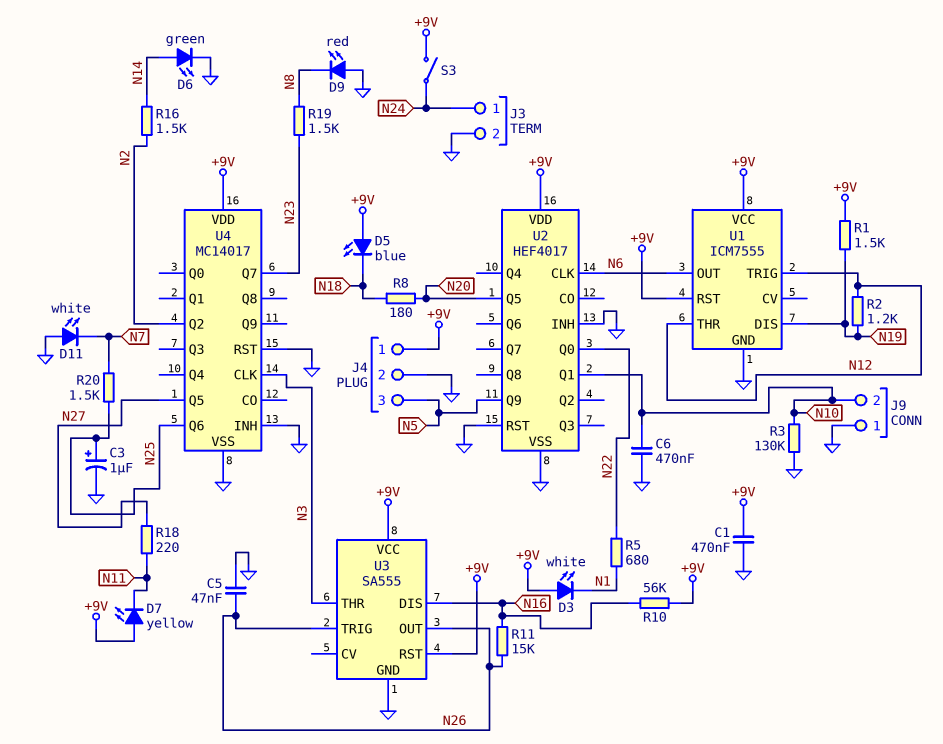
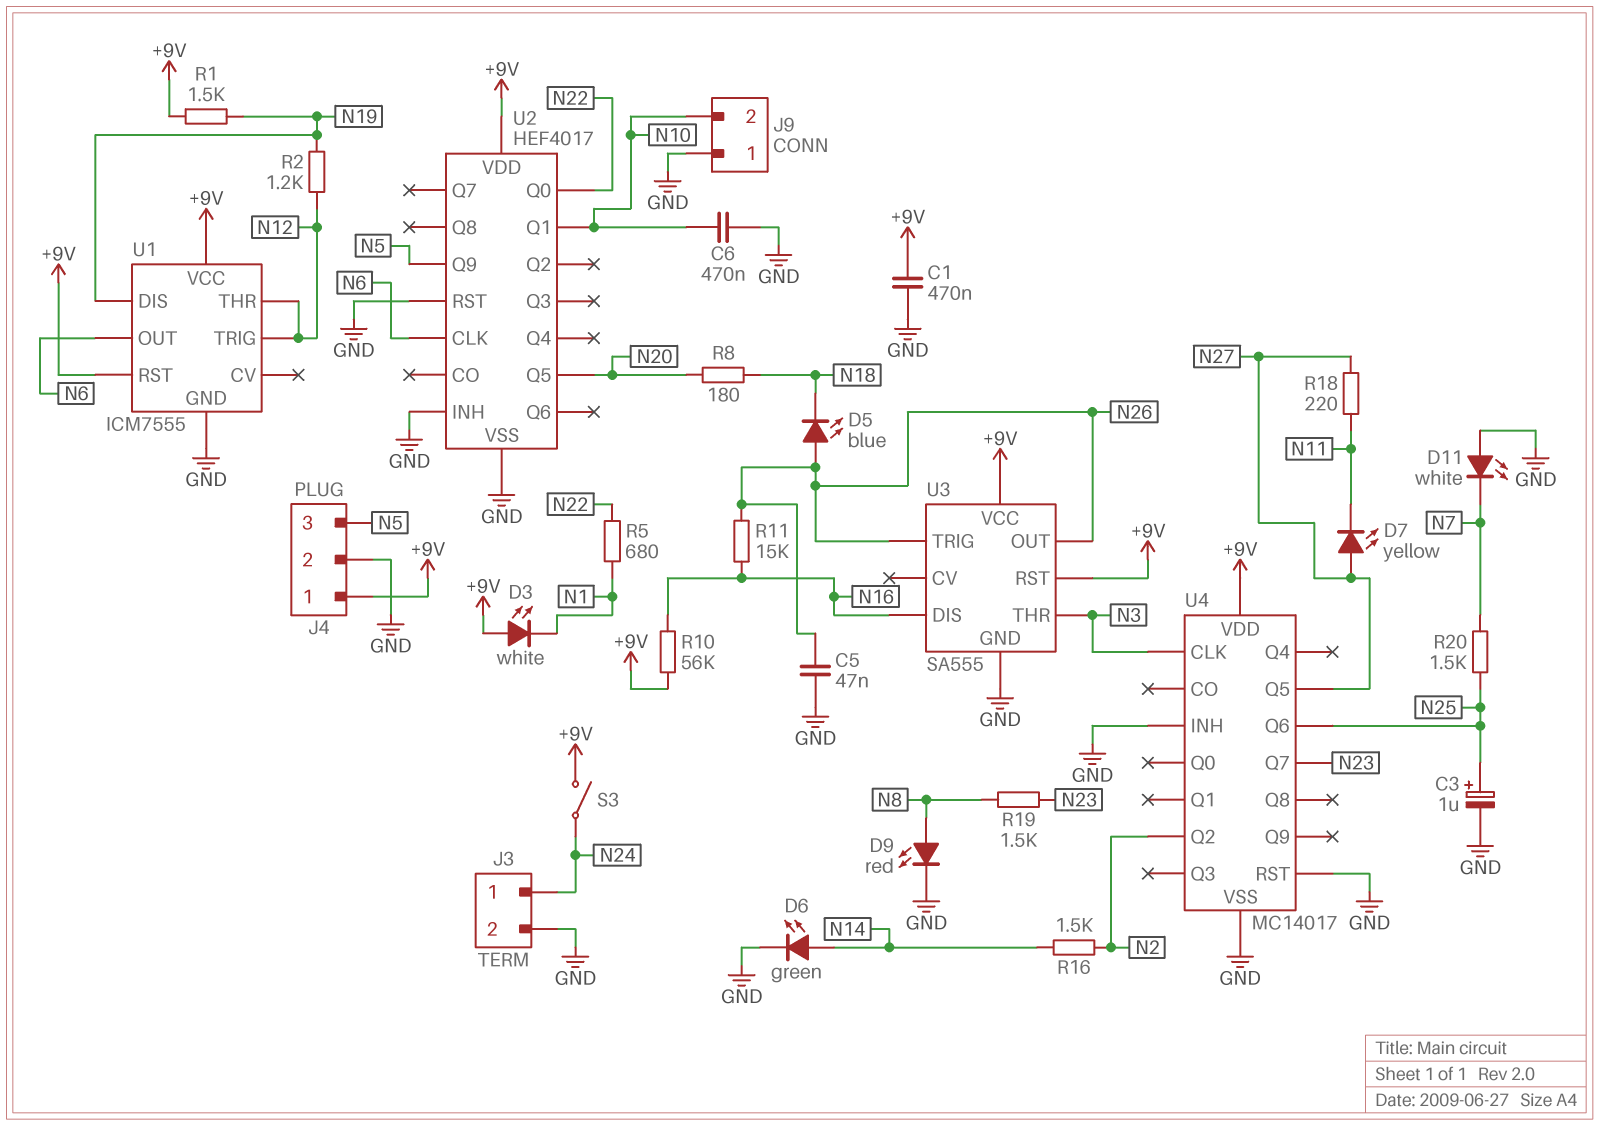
D5: LED blue (A +9V, K N18) -> LED blue (A N26, K N18)
D7: LED yellow (A +9V, K N11) -> LED yellow (A N27, K N11)
D9: LED red (A GND, K N8) -> LED red (A N8, K GND)
R3: 130k (GND, N10) -> none

